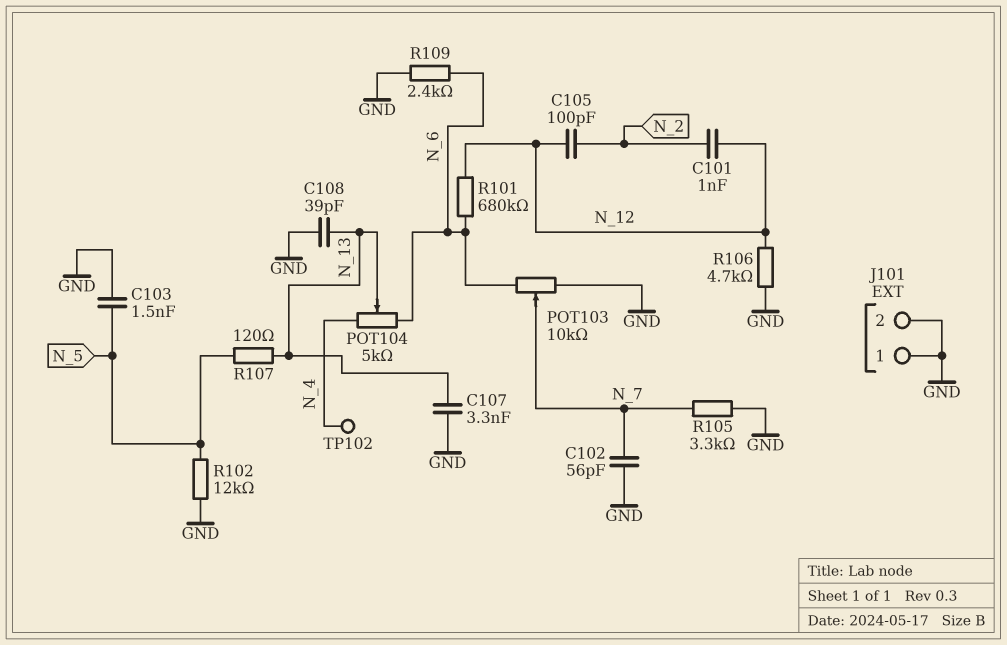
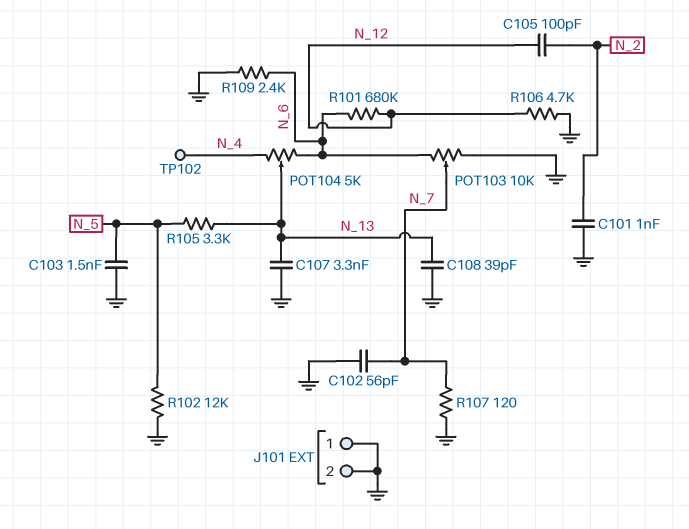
C101: 1nF (N_2, N_12) -> 1nF (GND, N_2)
R105: 3.3k (GND, N_7) -> 3.3k (N_5, N_13)
R107: 120 (N_5, N_13) -> 120 (GND, N_7)

